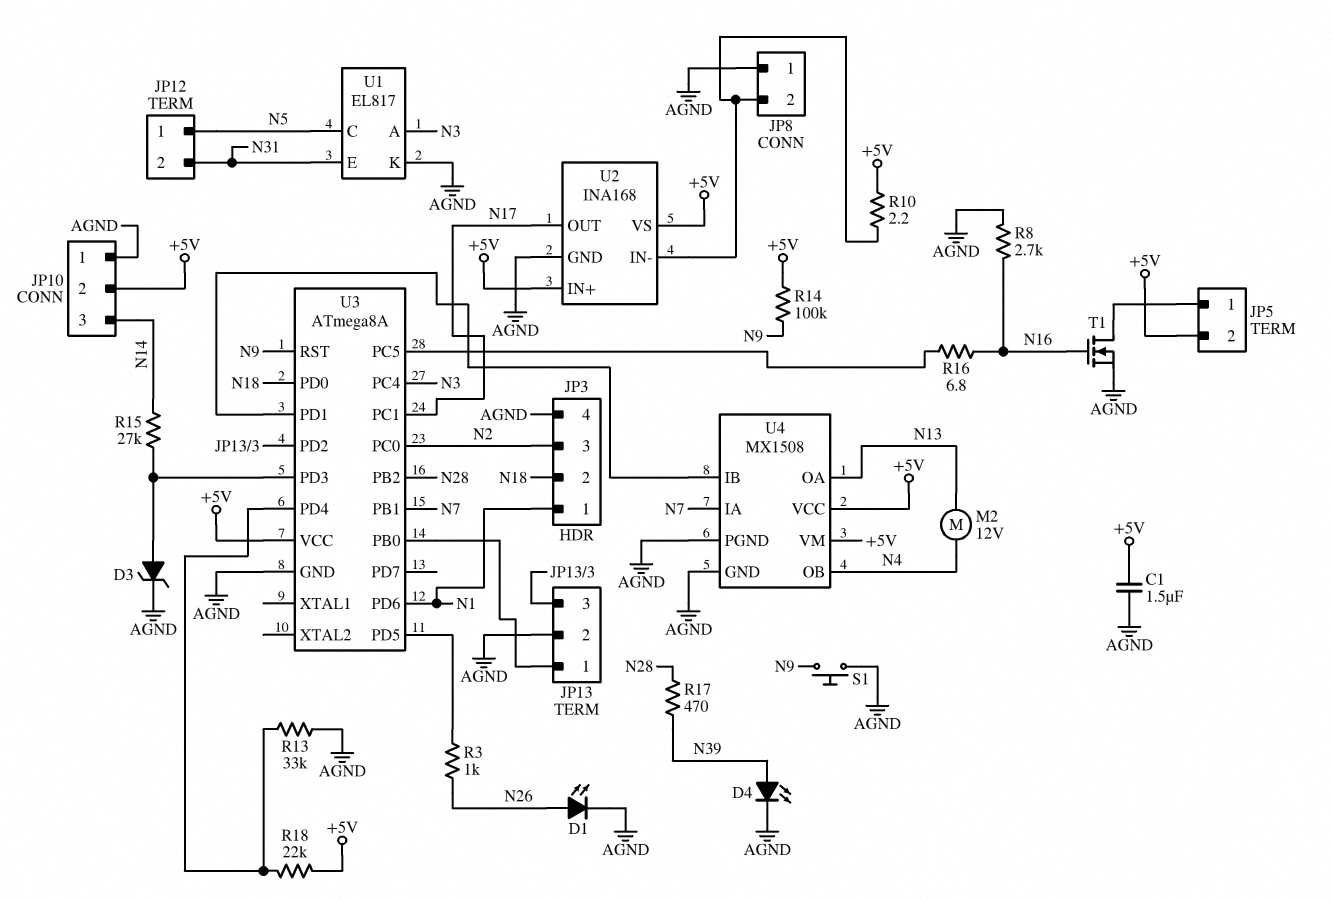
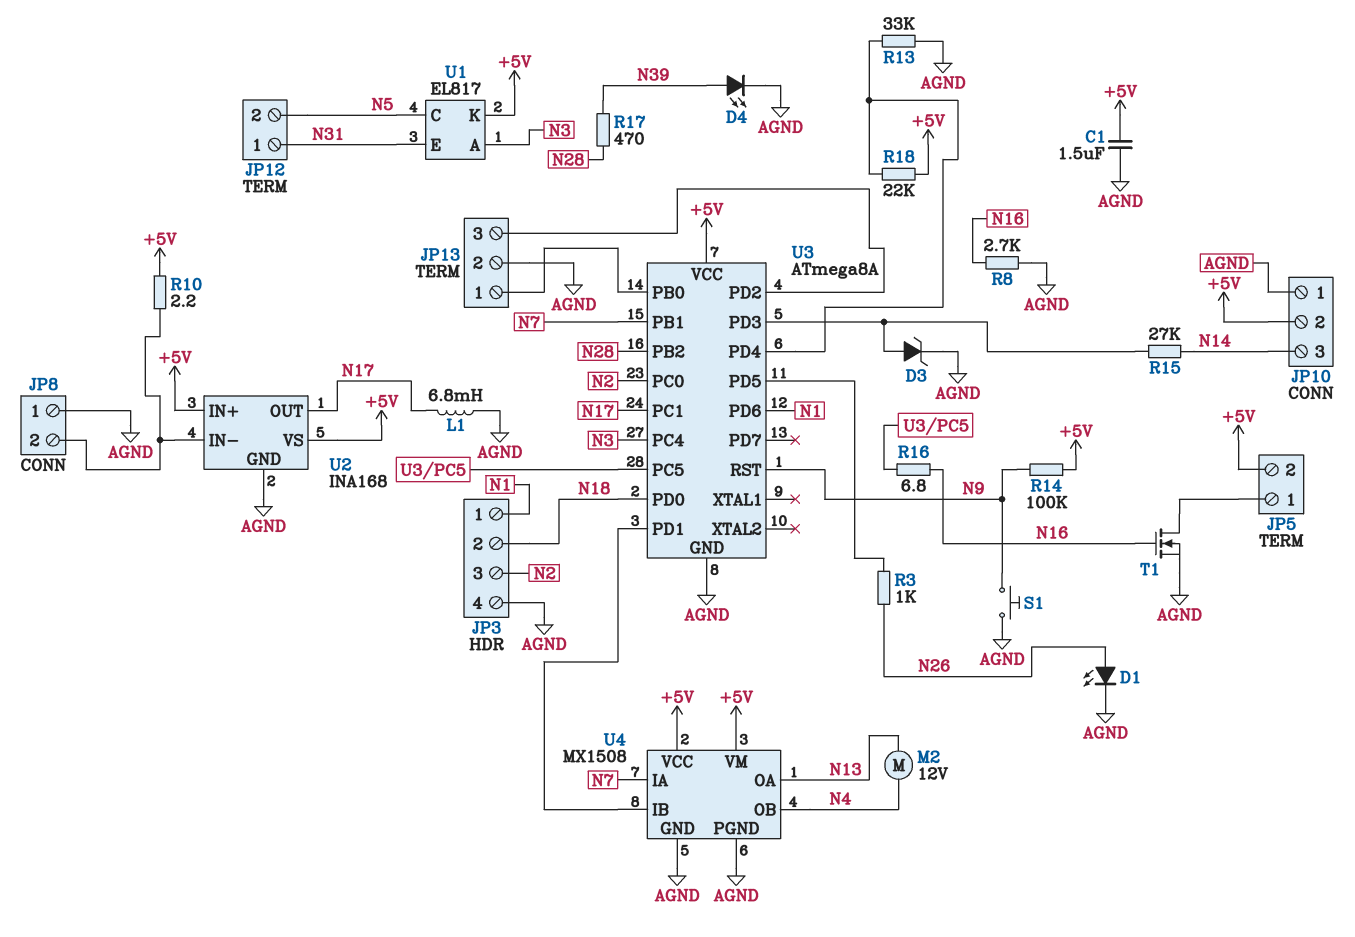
JP12 pin 1: N5 -> N31
JP12 pin 2: N31 -> N5
L1: none -> 6.8mH (AGND, N17)
U1 pin K: AGND -> +5V

